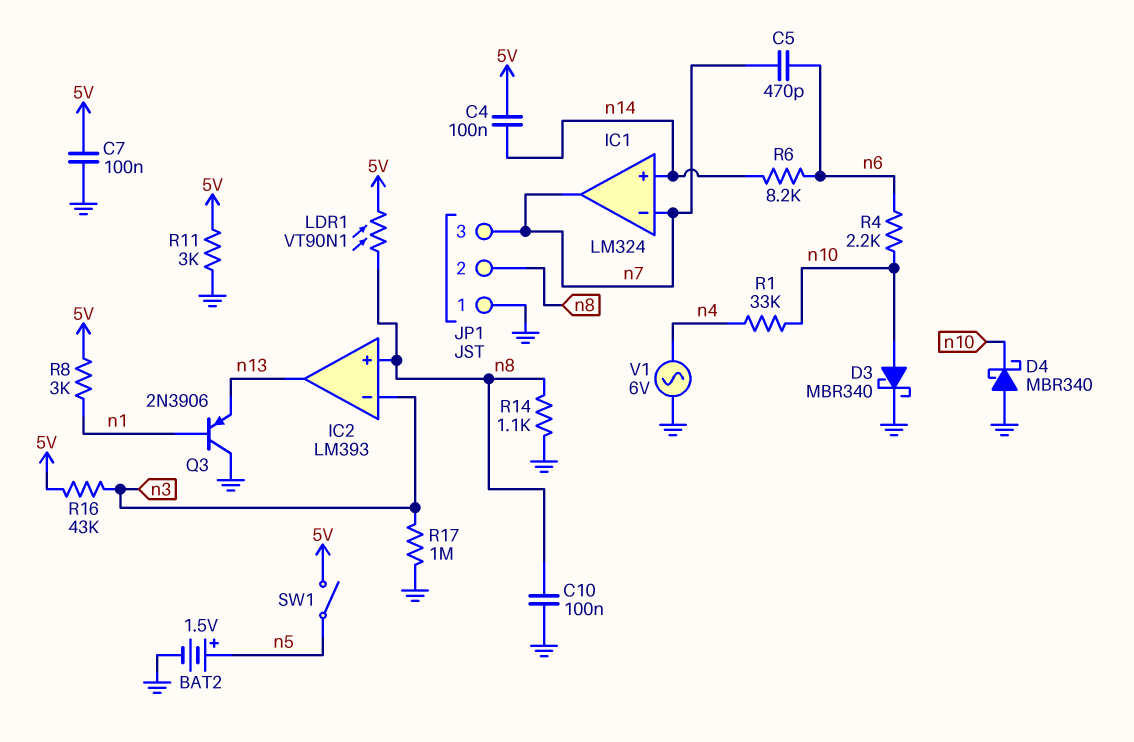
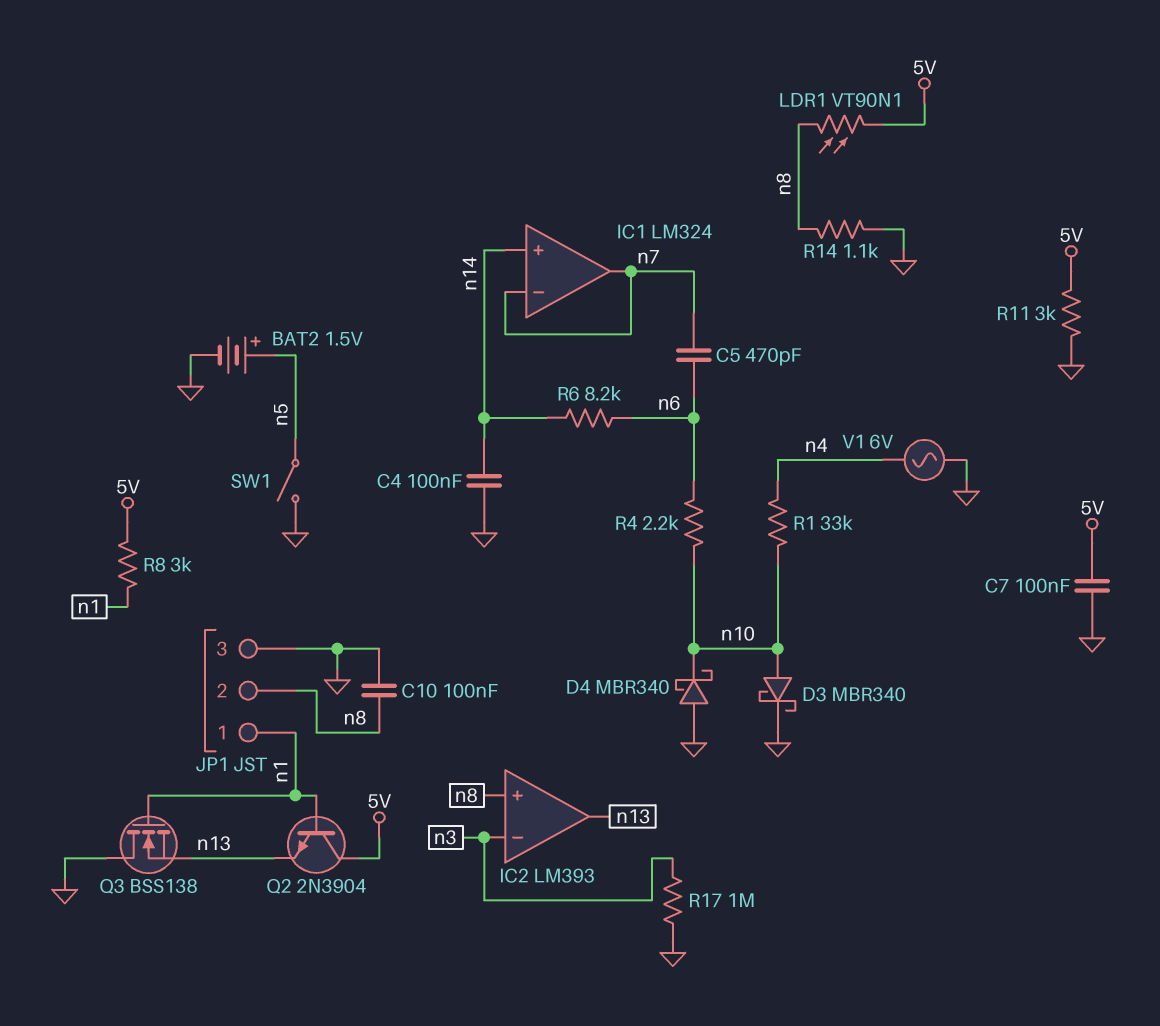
C4: 100nF (5V, n14) -> 100nF (GND, n14)
JP1 pin 1: GND -> n1
JP1 pin 3: n7 -> GND
Q2: none -> NPN 2N3904 (B n1, C 5V, E n13)
Q3: PNP 2N3906 (B n1, C GND, E n13) -> NMOS BSS138 (G n1, D GND, S n13)
R16: 43k (5V, n3) -> none
SW1: switch (5V, n5) -> switch (GND, n5)

